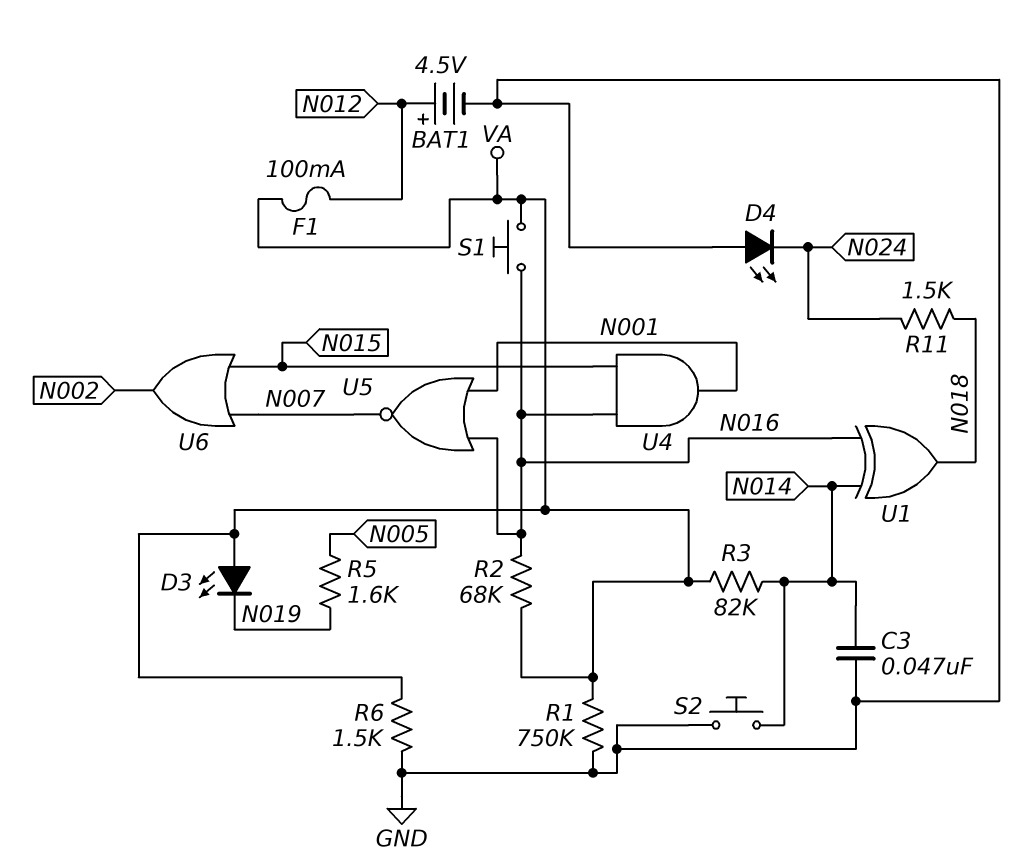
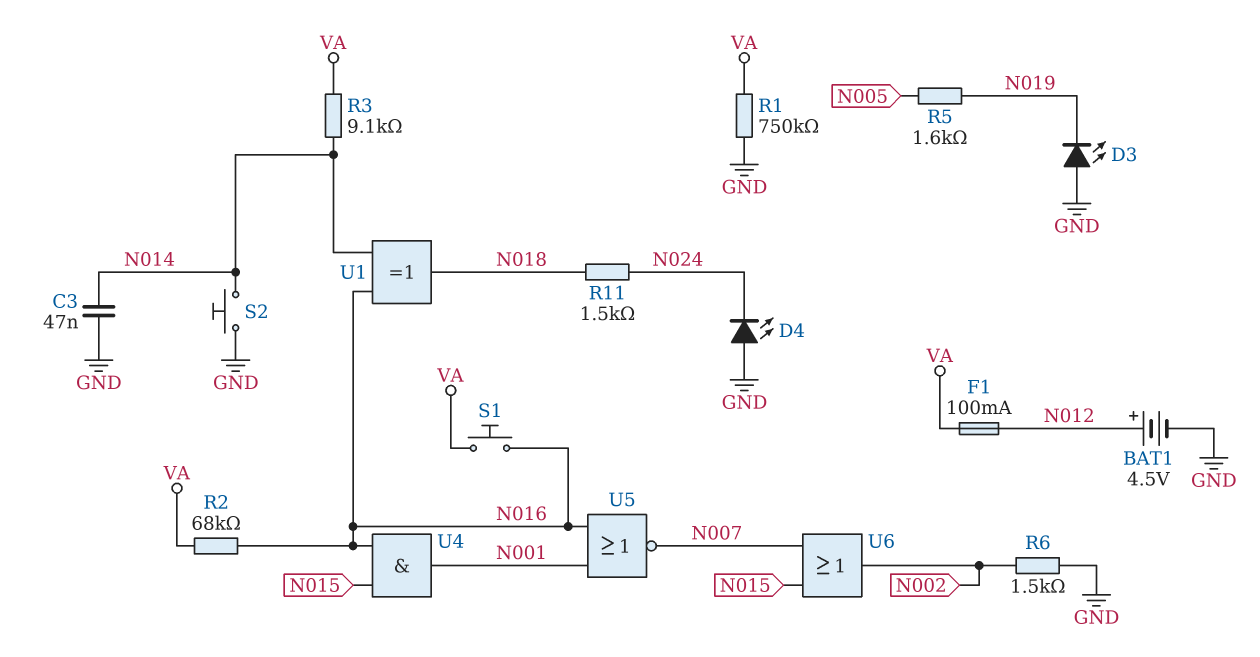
D3: LED (A VA, K N019) -> LED (A GND, K N019)
R3: 82k (N014, VA) -> 9.1k (N014, VA)
R6: 1.5k (GND, VA) -> 1.5k (GND, N002)

